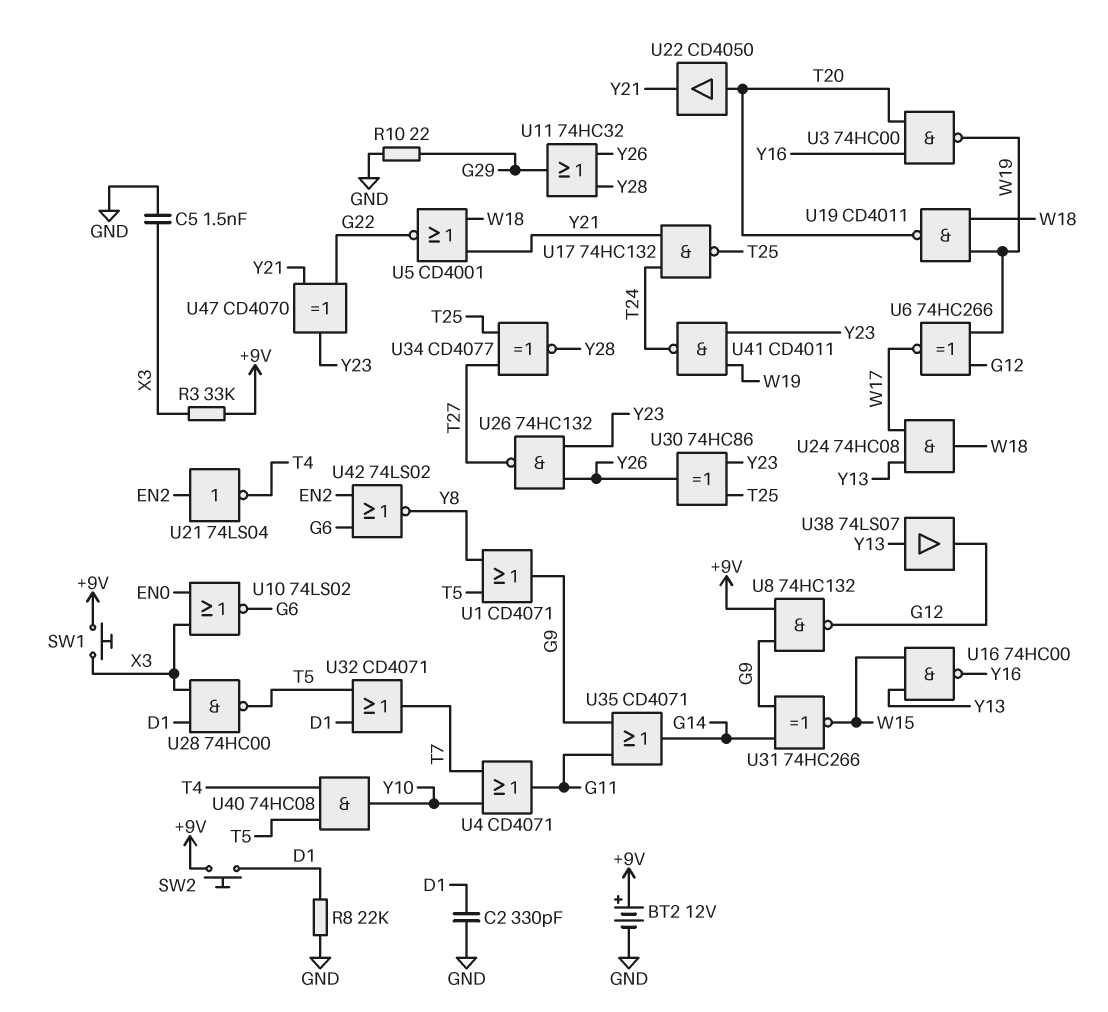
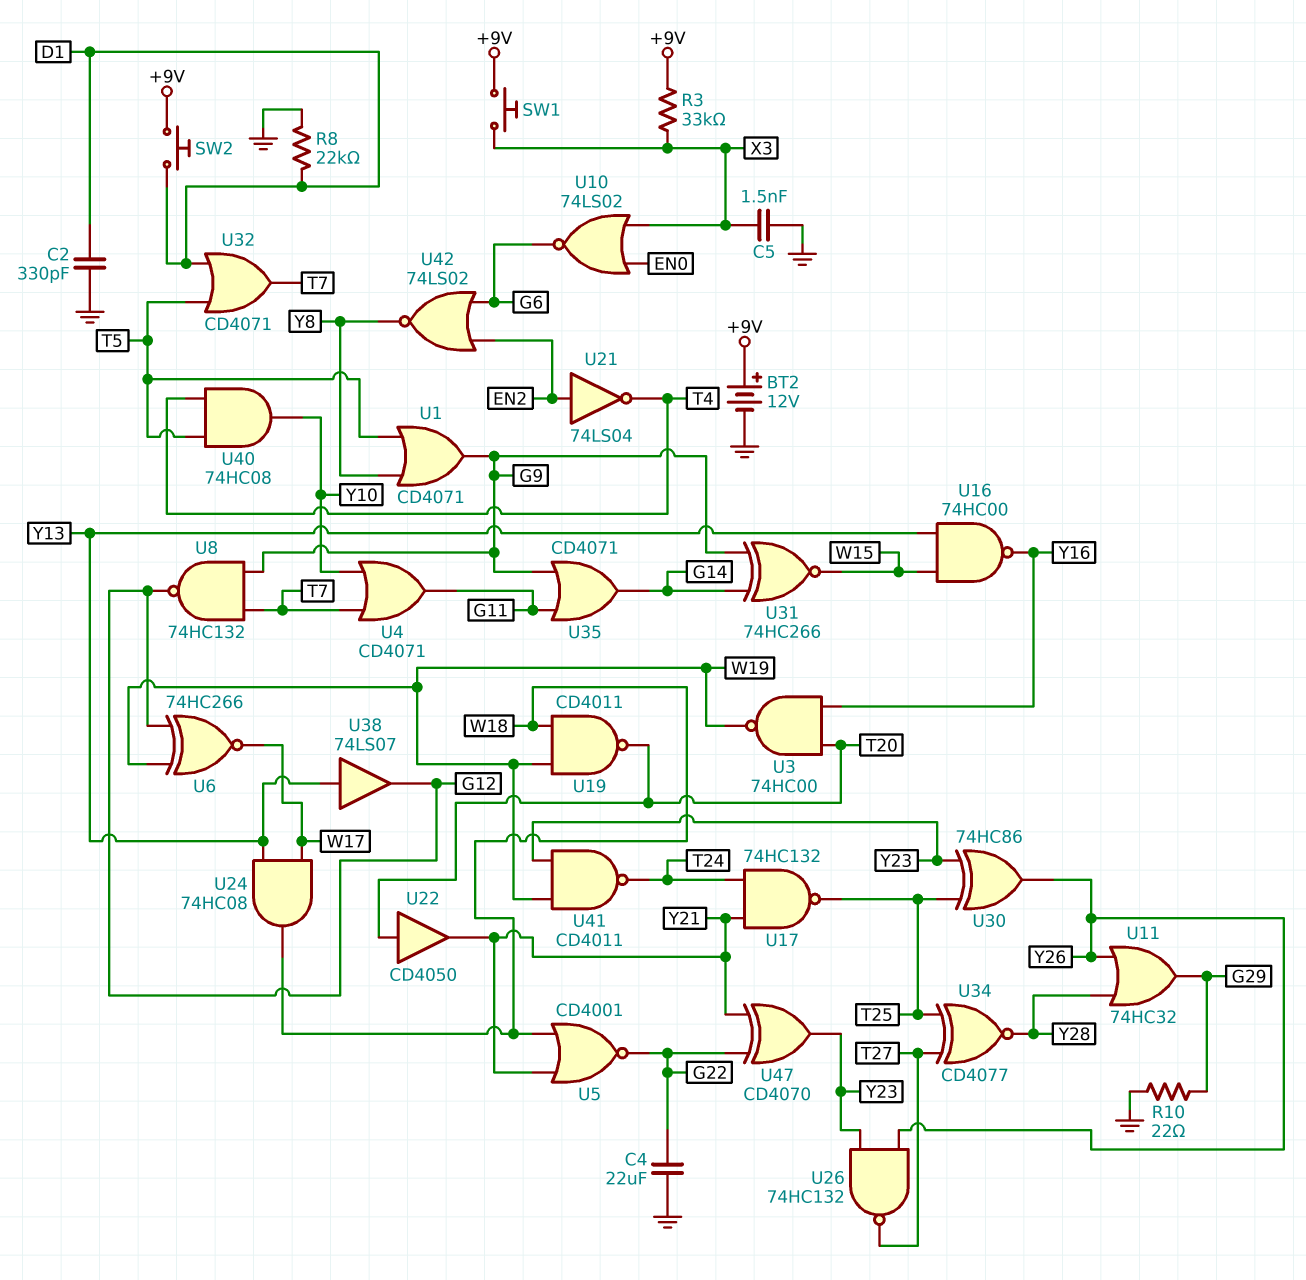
C4: none -> 22uF (G22, GND)
U8: NAND 74HC132 (in +9V, in G9, out G12) -> NAND 74HC132 (in G9, in T7, out G12)
U28: NAND 74HC00 (in D1, in X3, out T5) -> none

